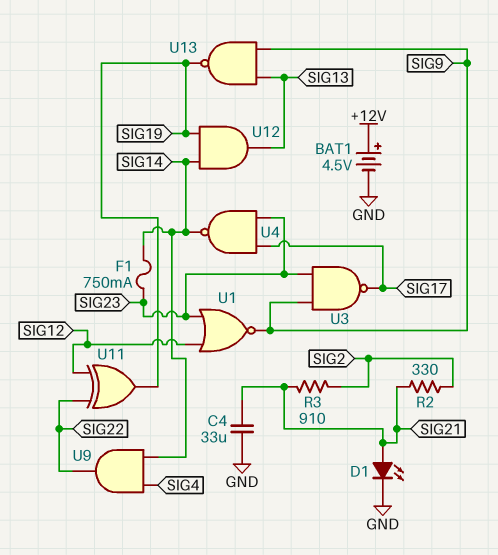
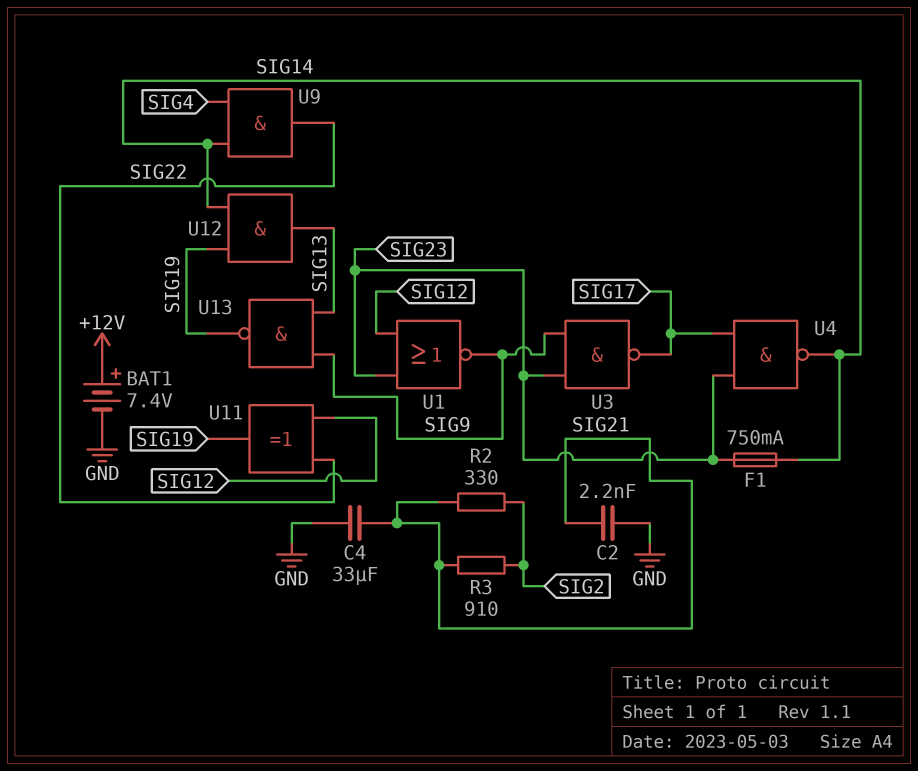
BAT1: 4.5V (plus +12V, minus GND) -> 7.4V (plus +12V, minus GND)
C2: none -> 2.2nF (GND, SIG21)
D1: LED (A SIG21, K GND) -> none

